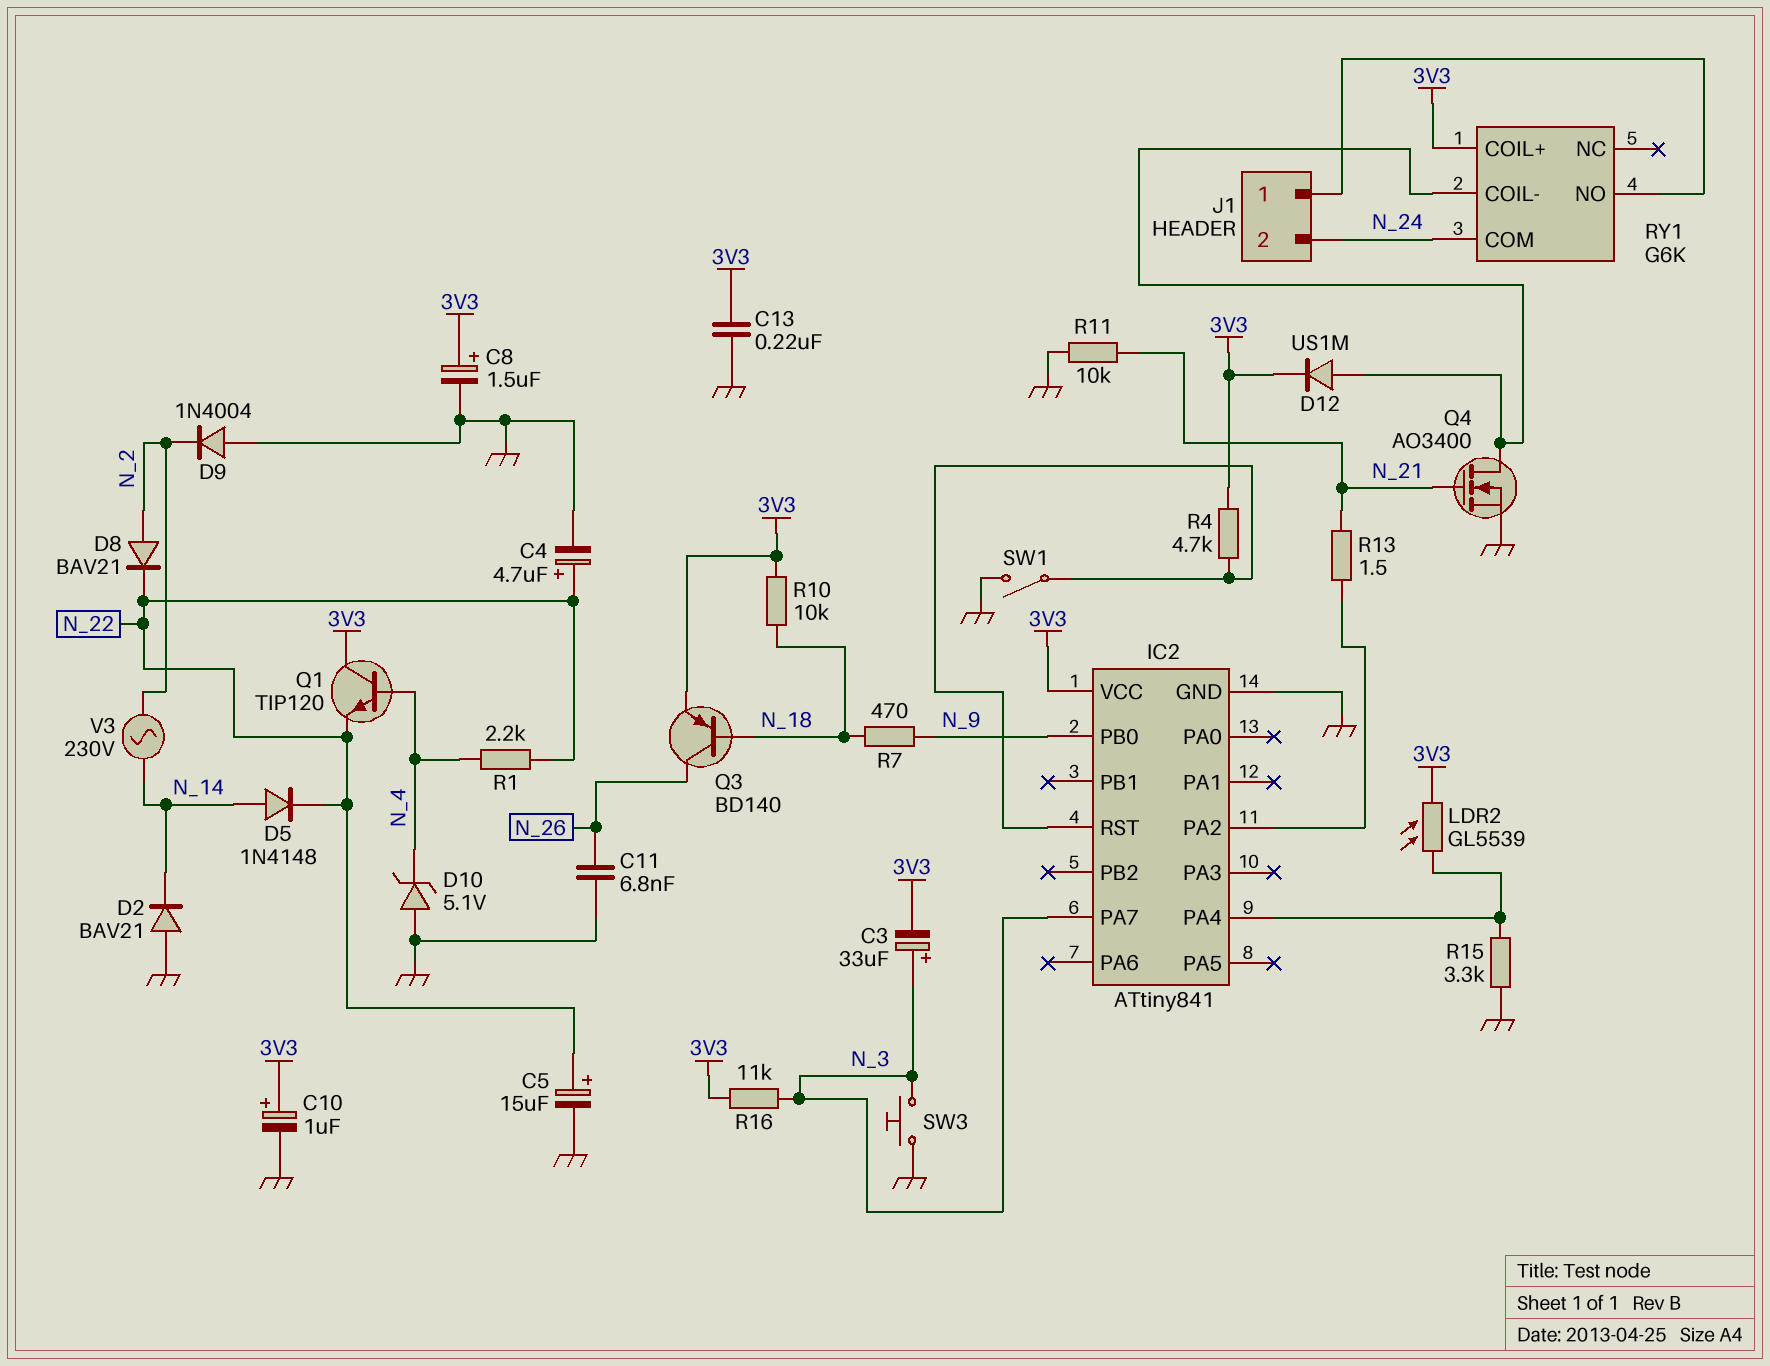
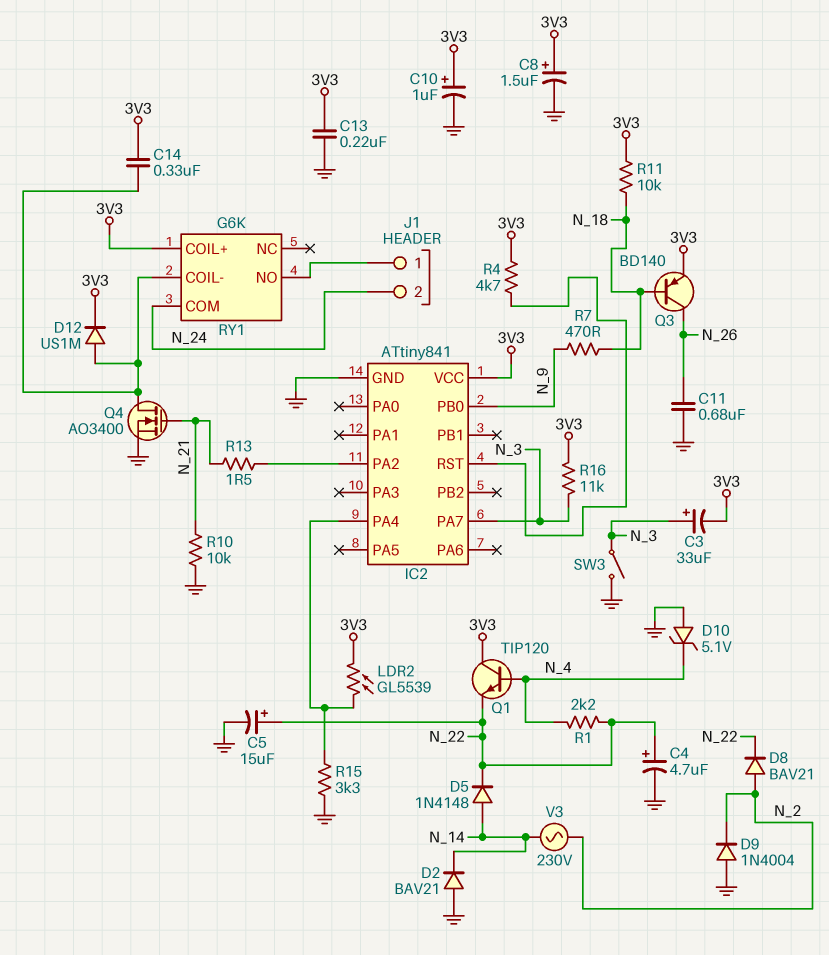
C11: 6.8nF (GND, N_26) -> 680nF (GND, N_26)
C14: none -> 330nF (3V3, RY1/COIL-)
R10: 10k (3V3, N_18) -> 10k (GND, N_21)
R11: 10k (GND, N_21) -> 10k (3V3, N_18)
SW1: switch (GND, IC2/RST) -> none
SW3: button (GND, N_3) -> switch (GND, N_3)

